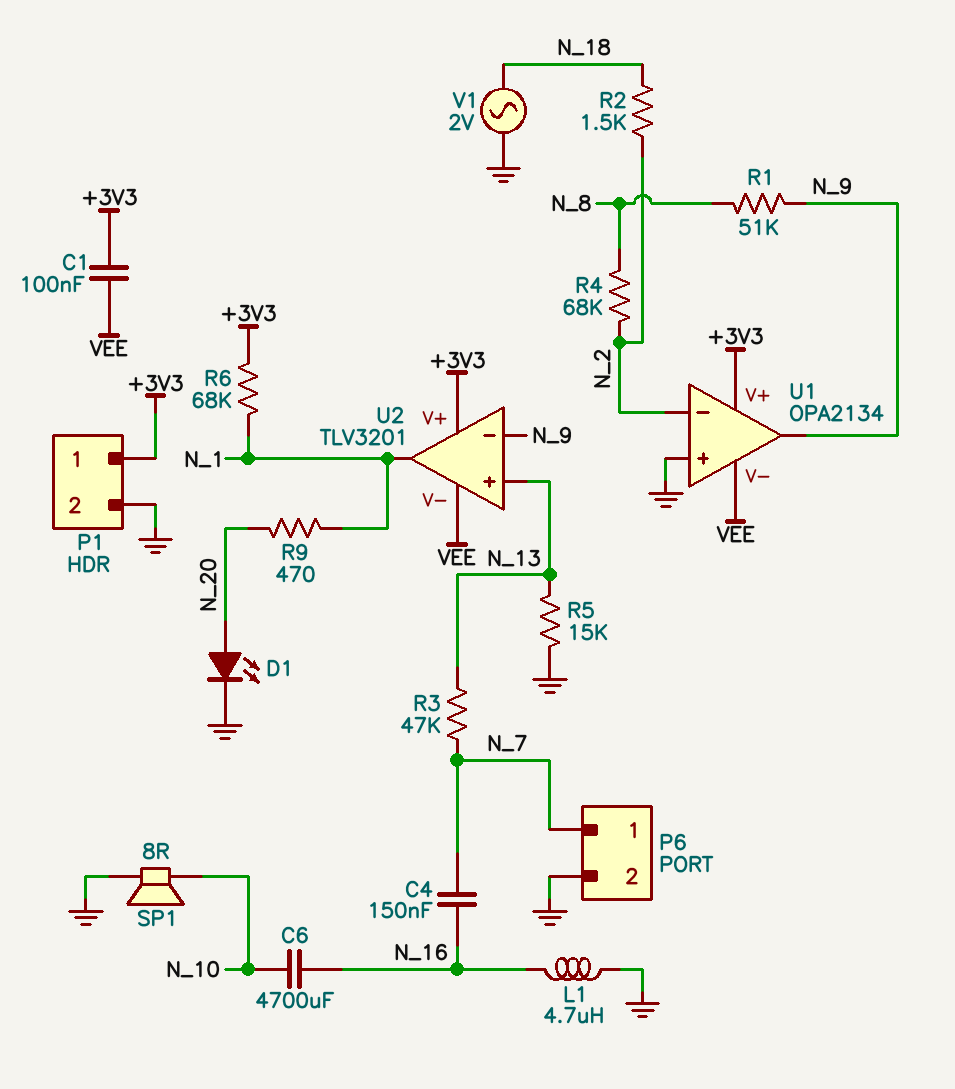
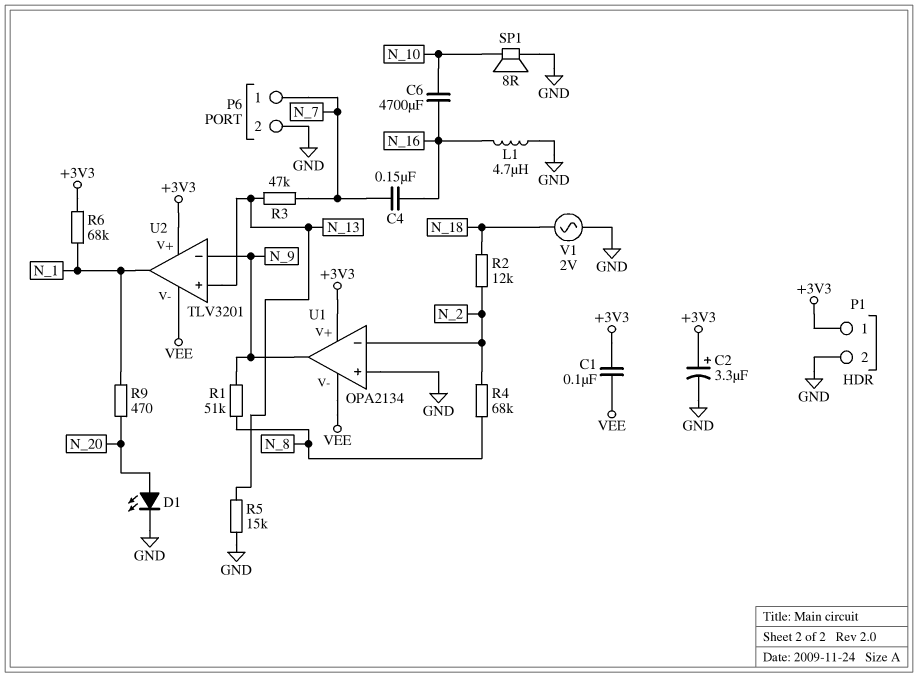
C2: none -> 3.3uF (plus +3V3, minus GND)
R2: 1.5k (N_2, N_18) -> 12k (N_2, N_18)

